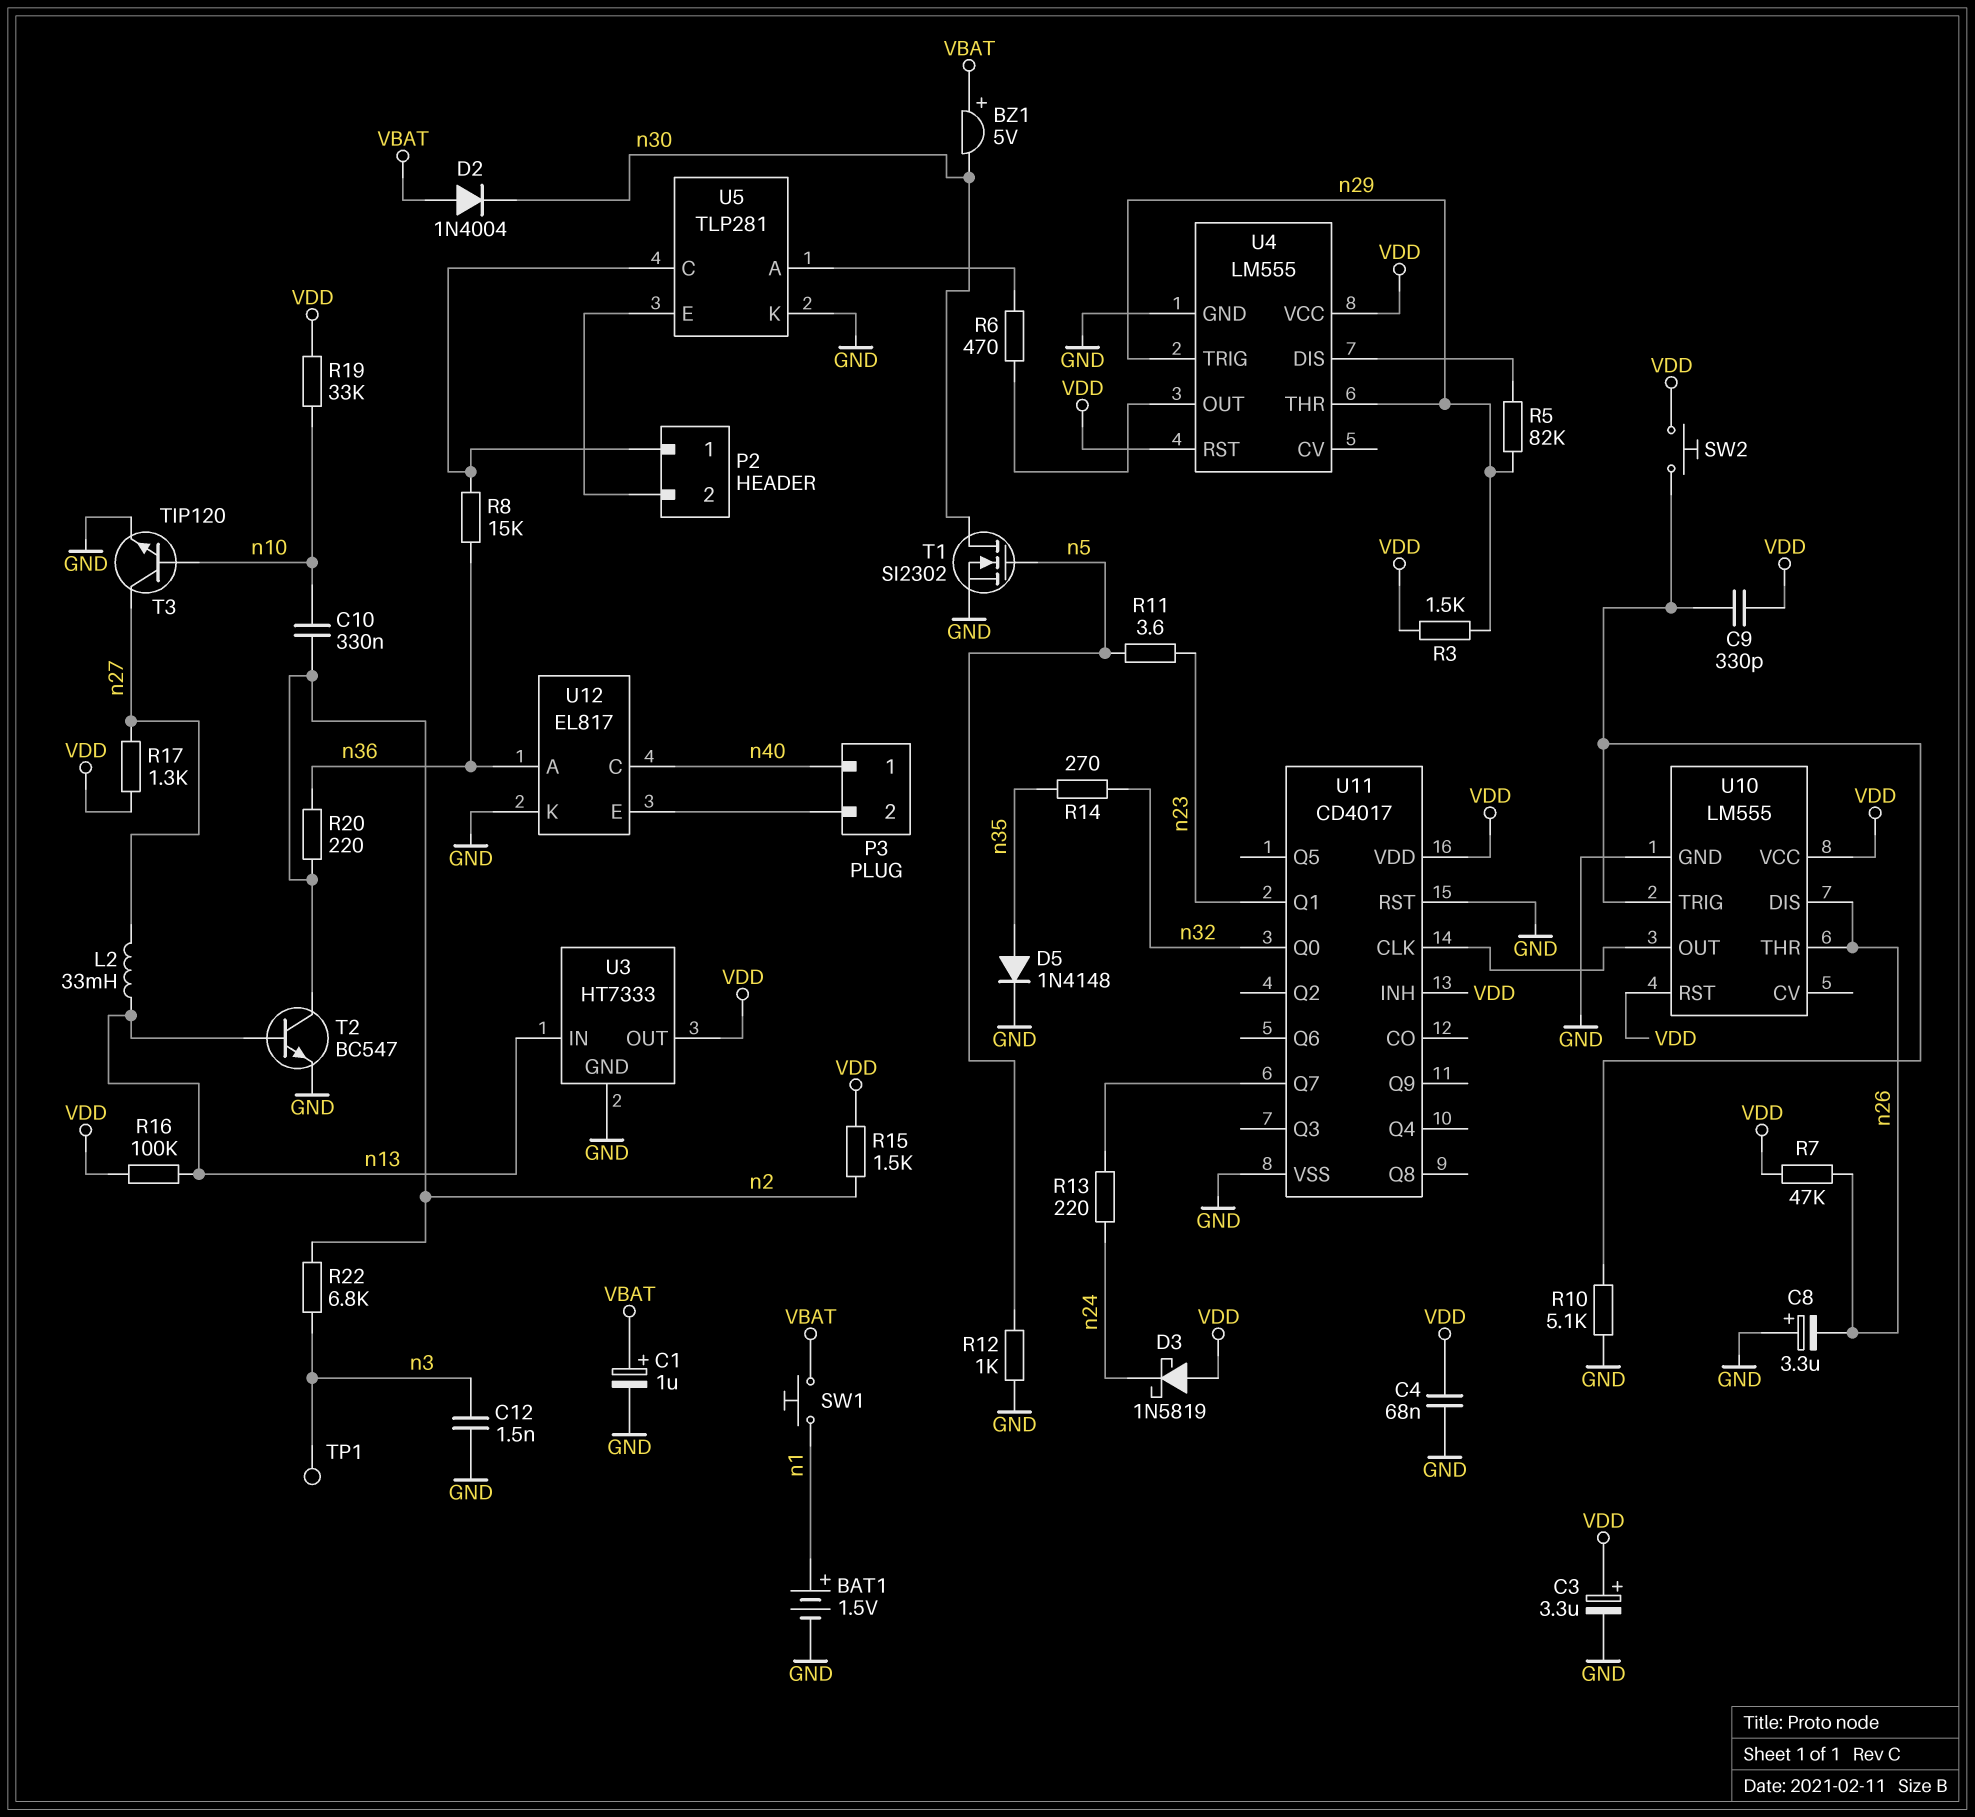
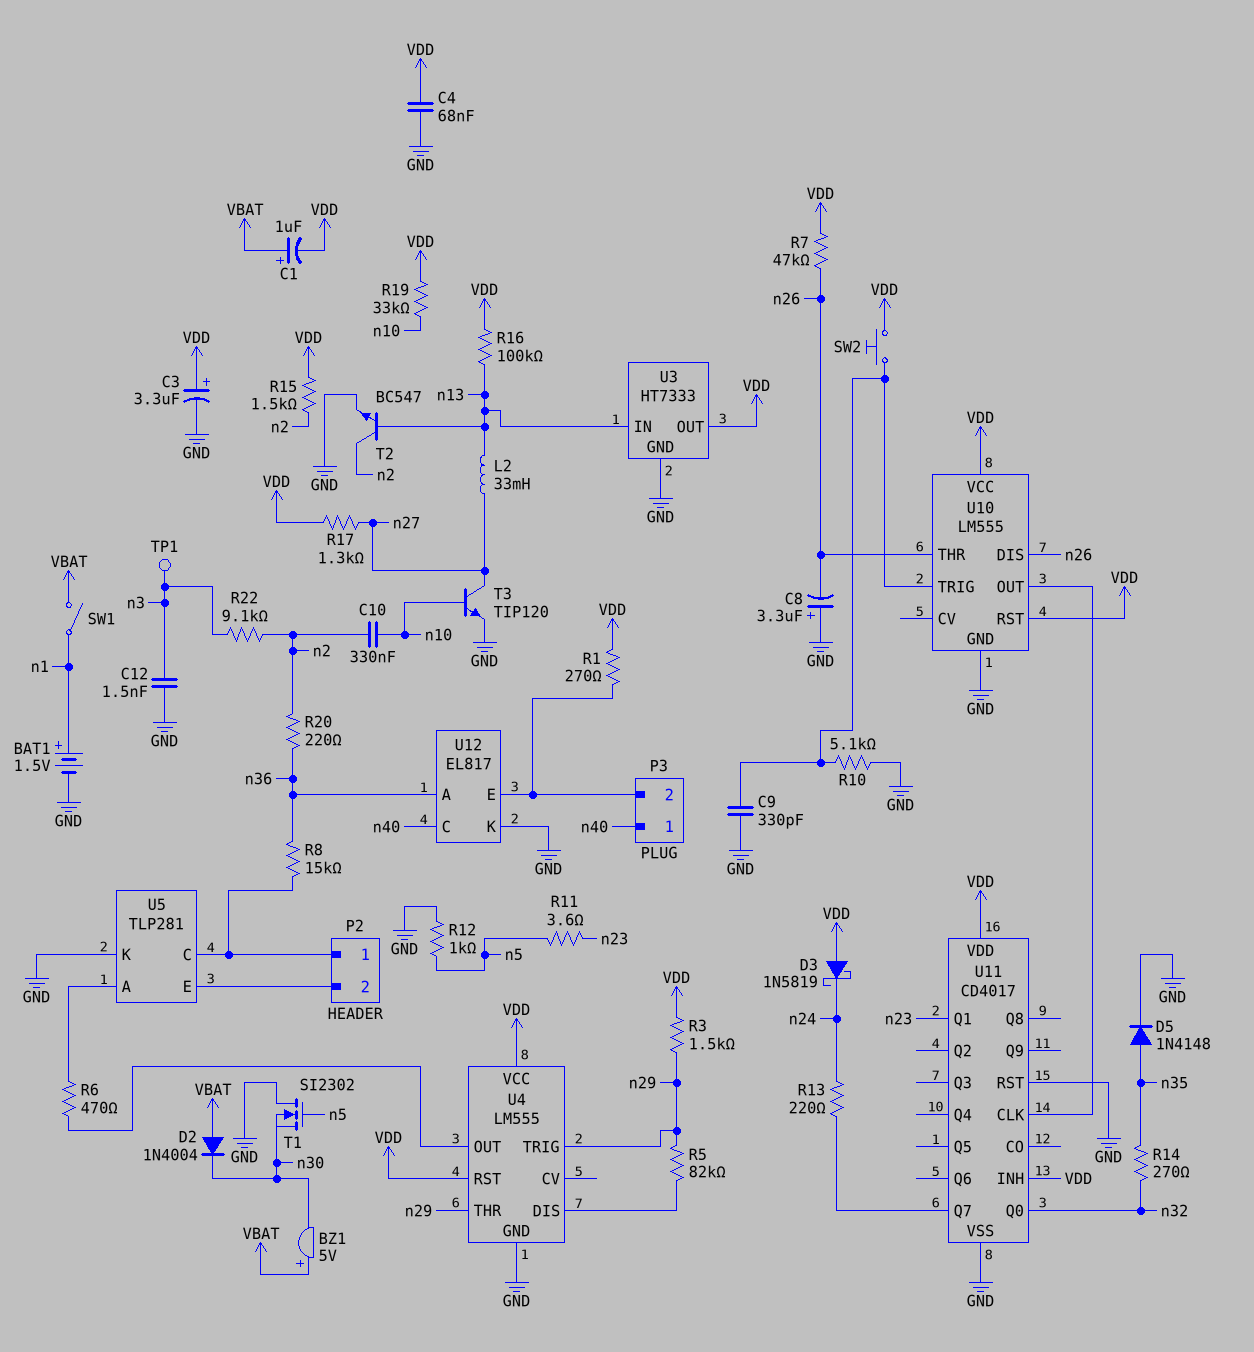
C1: 1uF (plus VBAT, minus GND) -> 1uF (plus VBAT, minus VDD)
C9: 330pF (U10/TRIG, VDD) -> 330pF (GND, U10/TRIG)
R1: none -> 270 (P3/2, VDD)
R22: 6.8k (n2, n3) -> 9.1k (n2, n3)
SW1: button (VBAT, n1) -> switch (VBAT, n1)
T1: NMOS SI2302 (G n5, D n30, S GND) -> NMOS SI2302 (G n5, D GND, S n30)

